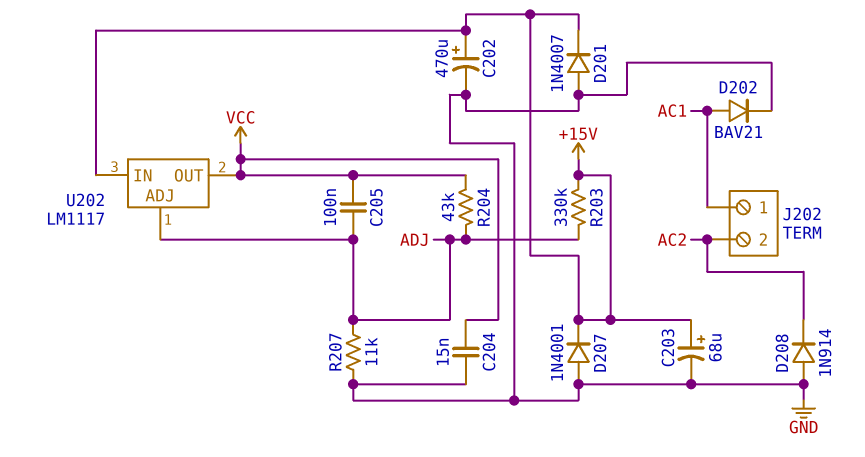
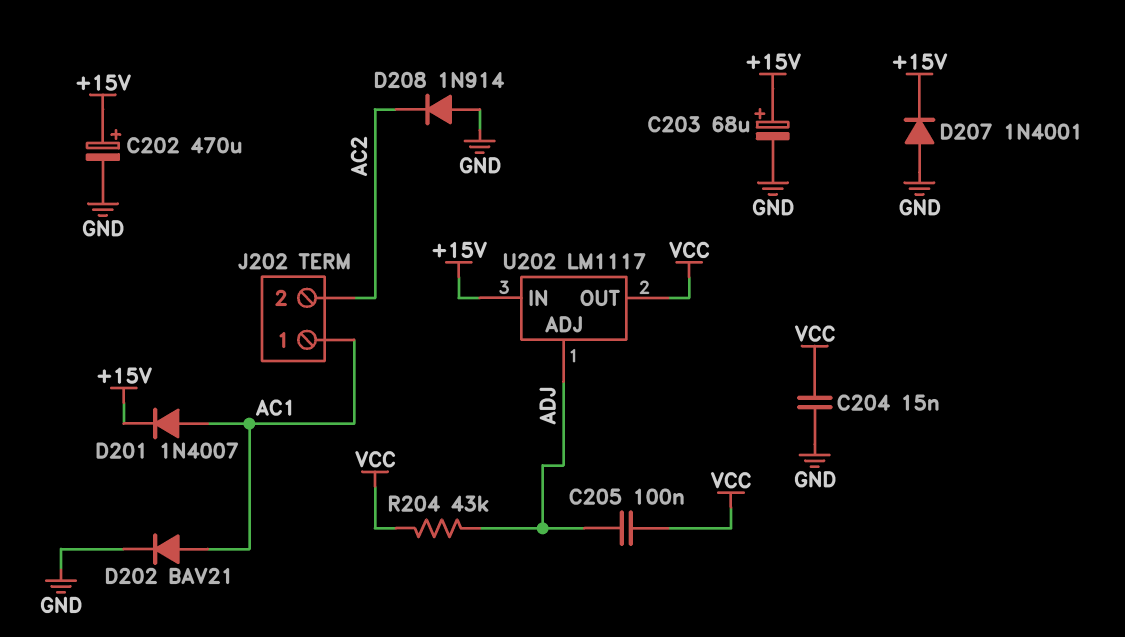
D201: diode 1N4007 (A GND, K +15V) -> diode 1N4007 (A AC1, K +15V)
R203: 330k (+15V, ADJ) -> none
R207: 11k (ADJ, GND) -> none

